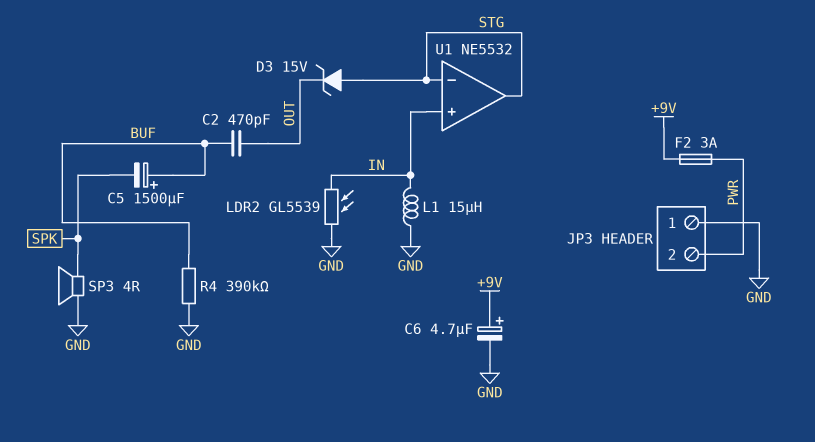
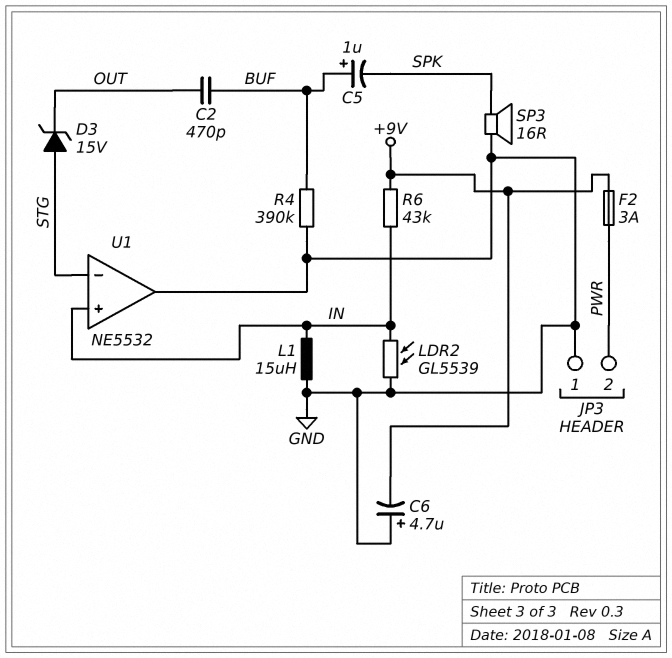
C5: 1500uF (plus BUF, minus SPK) -> 1uF (plus BUF, minus SPK)
C6: 4.7uF (plus +9V, minus GND) -> 4.7uF (plus GND, minus +9V)
R6: none -> 43k (+9V, IN)
SP3: speaker 4R (GND, SPK) -> speaker 16R (GND, SPK)
U1 pin out: STG -> GND

